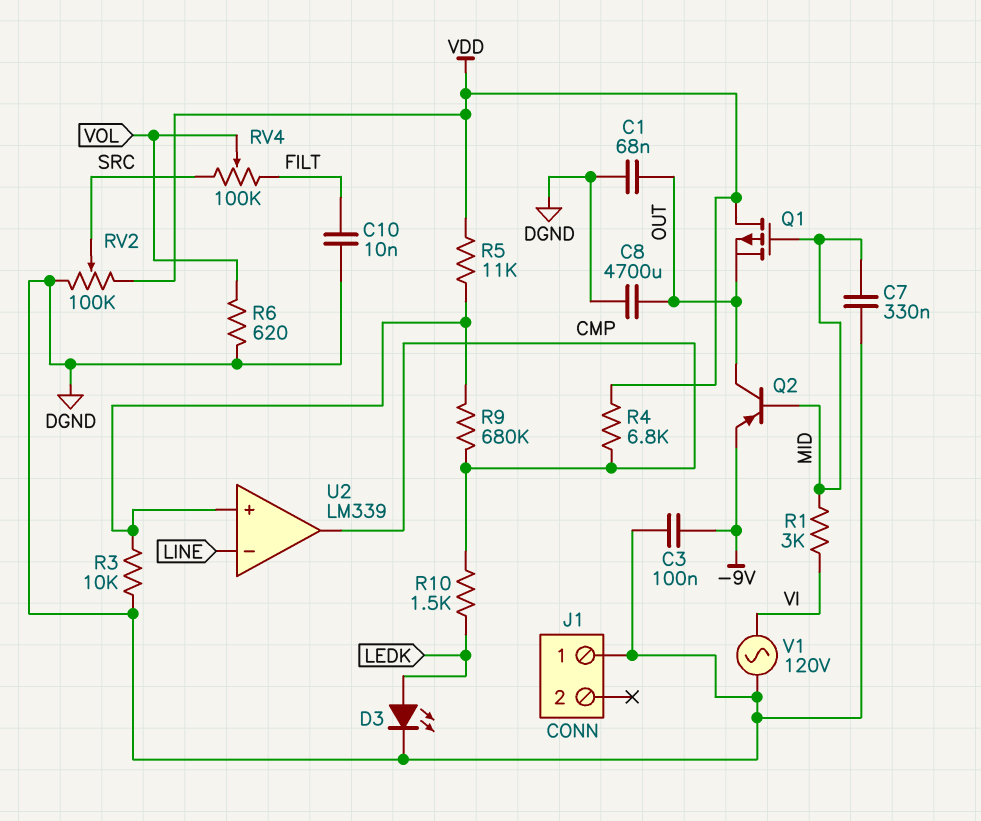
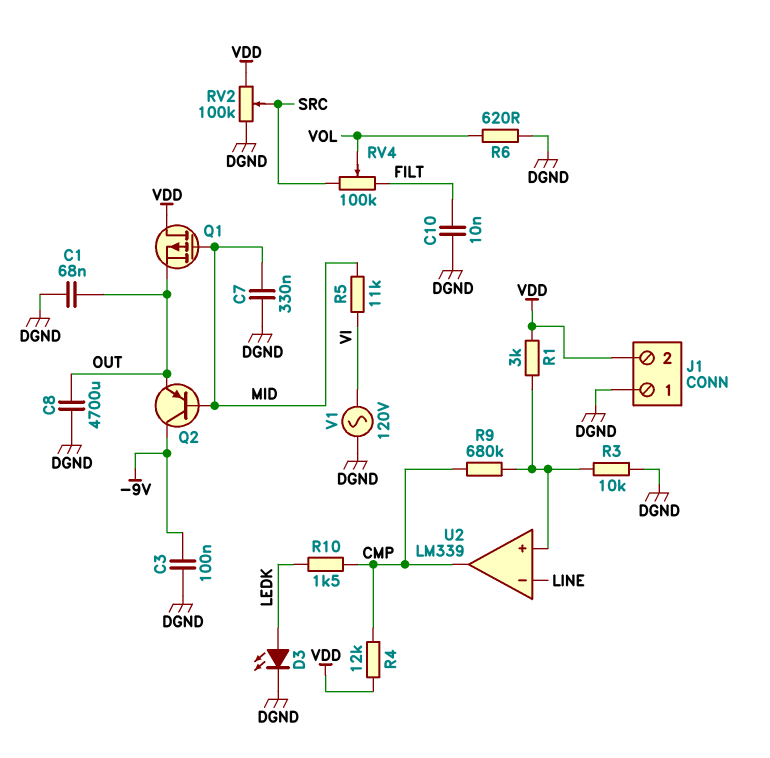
J1 pin 2: none -> VDD
Q2: PNP (B MID, C OUT, E -9V) -> PNP (B MID, C -9V, E OUT)
R1: 3k (MID, VI) -> 3k (U2/in+, VDD)
R4: 6.8k (CMP, VDD) -> 12k (CMP, VDD)
R5: 11k (U2/in+, VDD) -> 11k (MID, VI)

